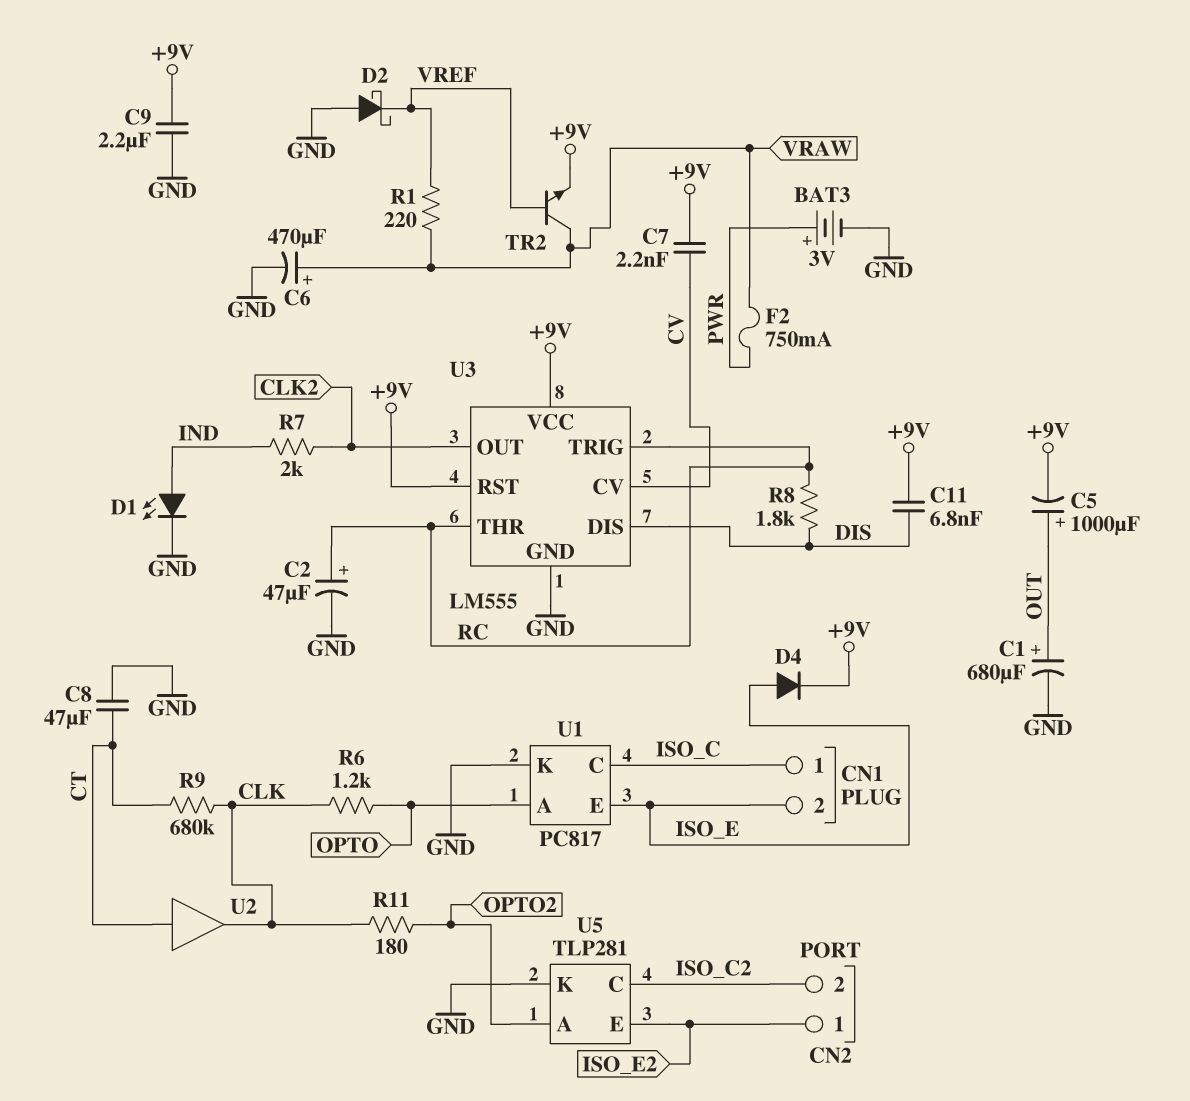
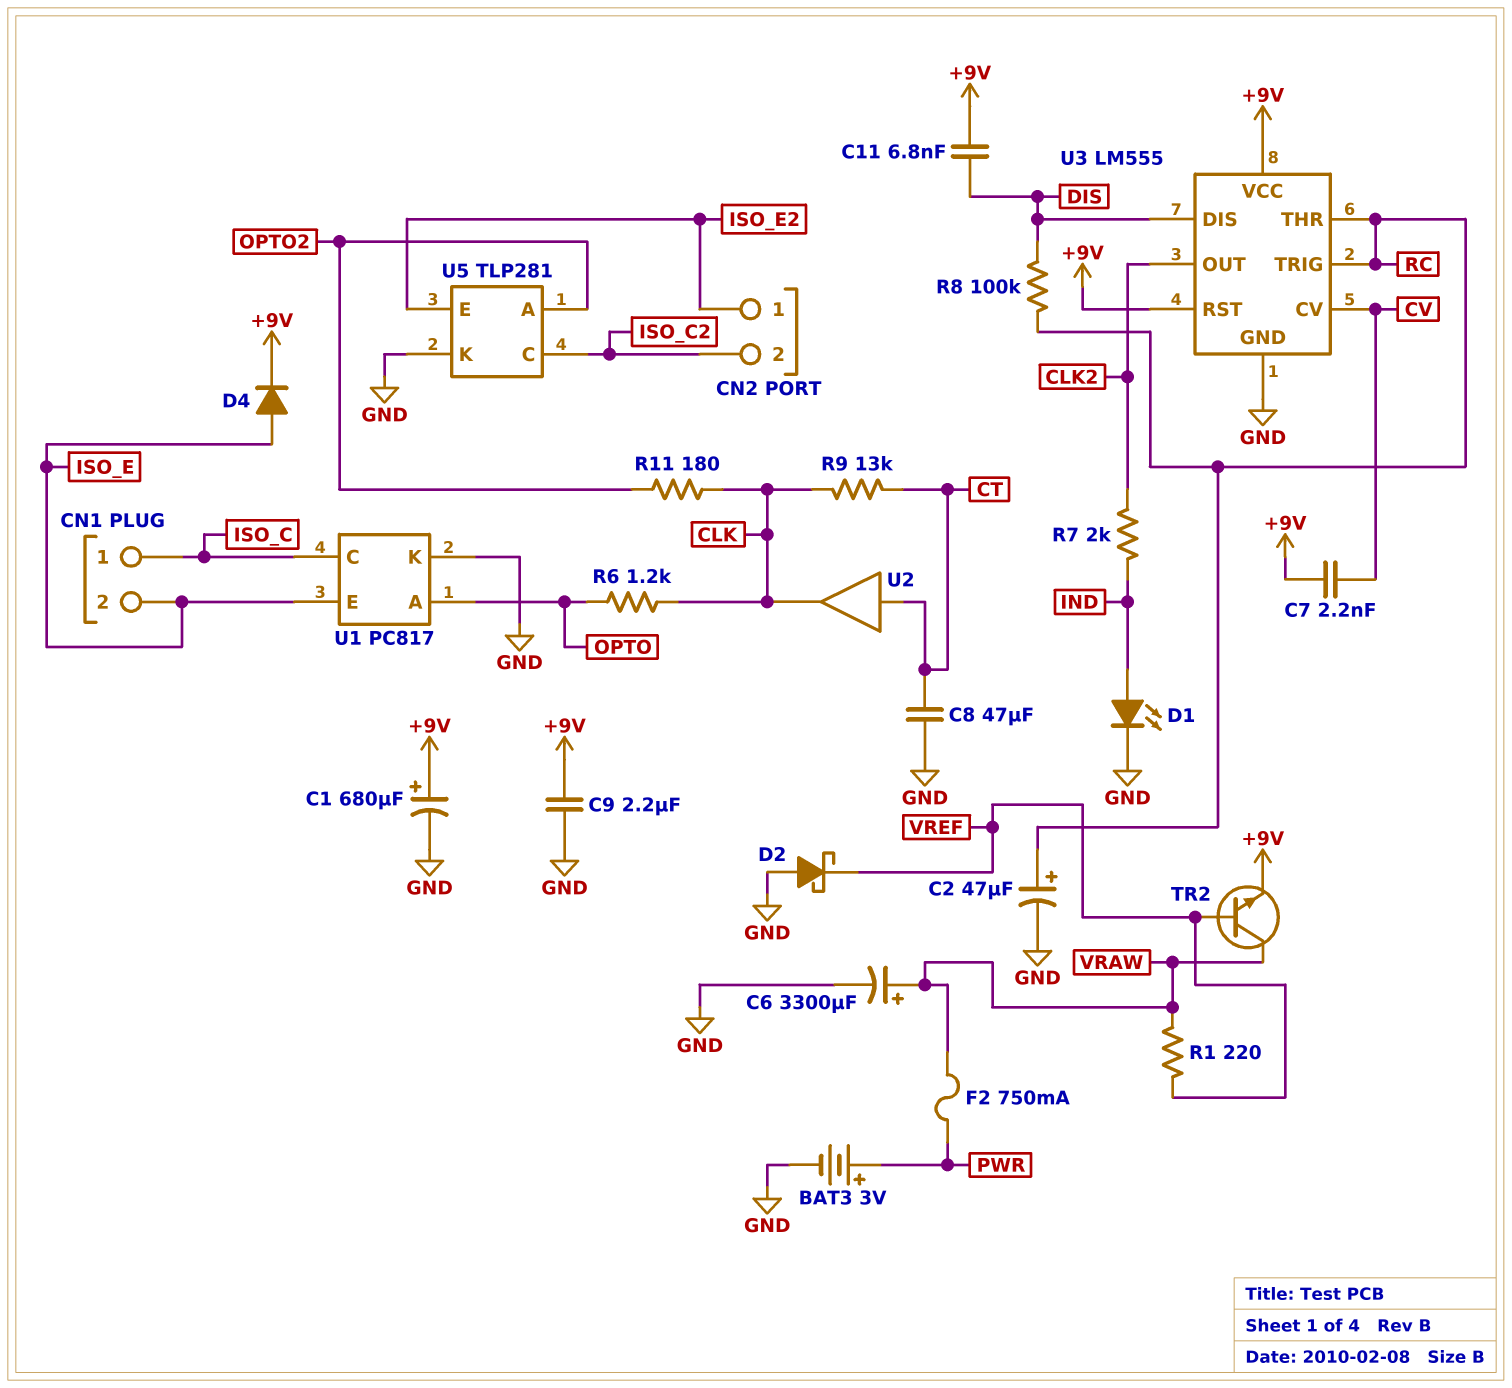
C1: 680uF (plus OUT, minus GND) -> 680uF (plus +9V, minus GND)
C5: 1000uF (plus OUT, minus +9V) -> none
C6: 470uF (plus VRAW, minus GND) -> 3300uF (plus VRAW, minus GND)
R8: 1.8k (DIS, RC) -> 100k (DIS, RC)
R9: 680k (CLK, CT) -> 13k (CLK, CT)

